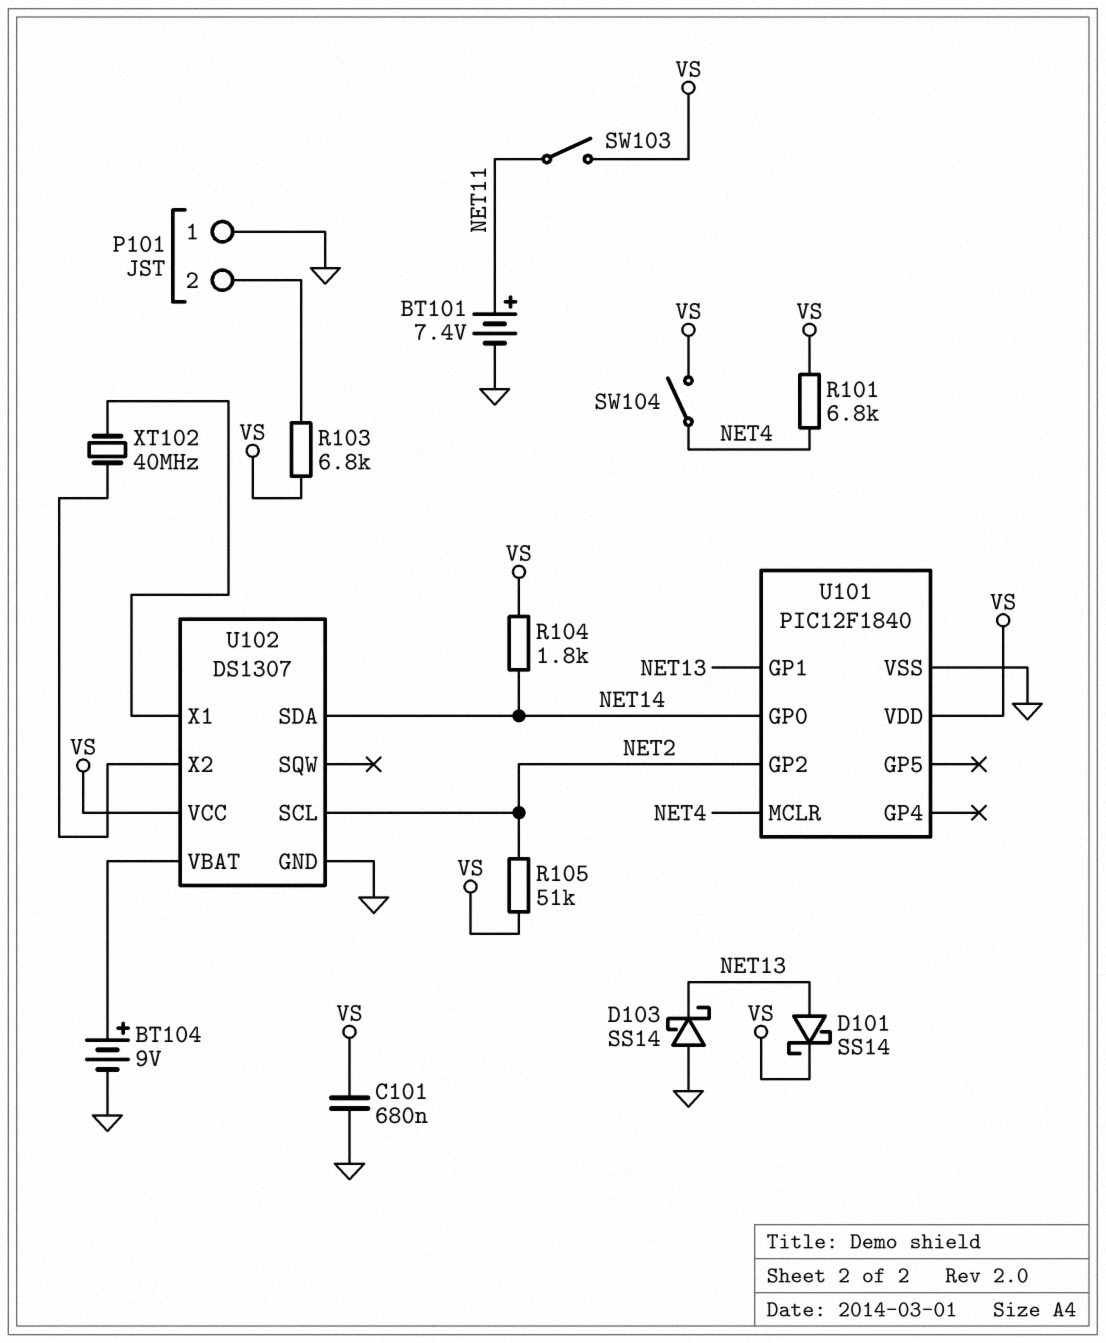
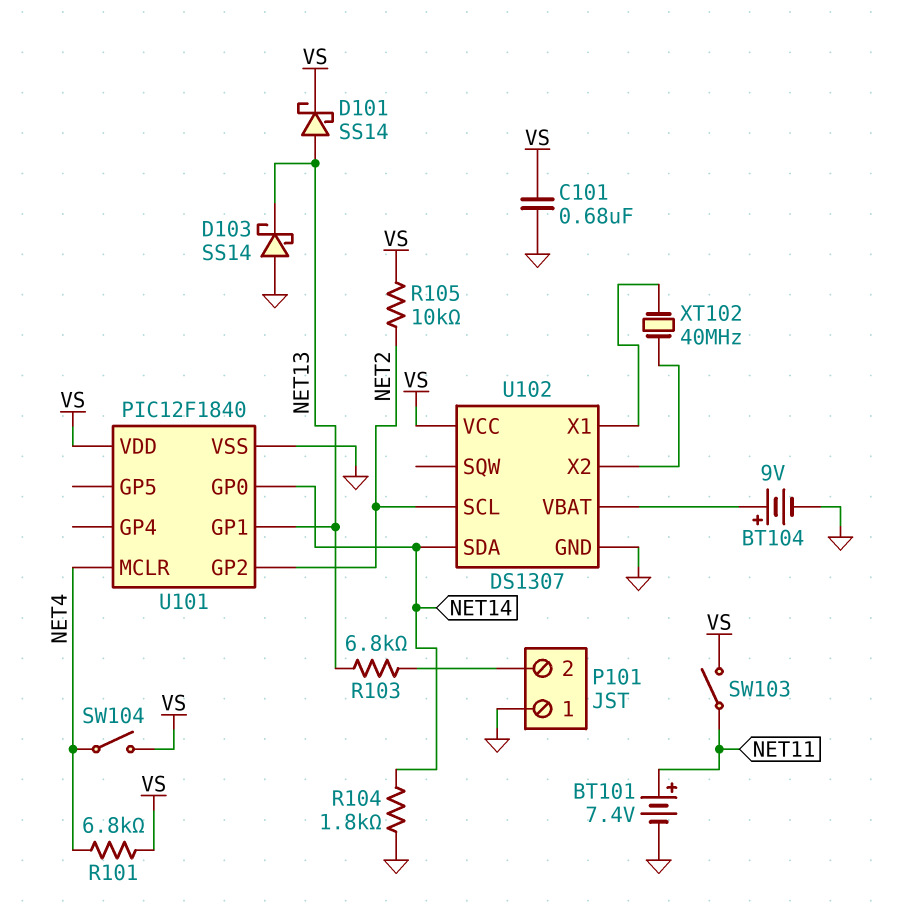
R103: 6.8k (P101/2, VS) -> 6.8k (NET13, P101/2)
R104: 1.8k (NET14, VS) -> 1.8k (GND, NET14)
R105: 51k (NET2, VS) -> 10k (NET2, VS)

